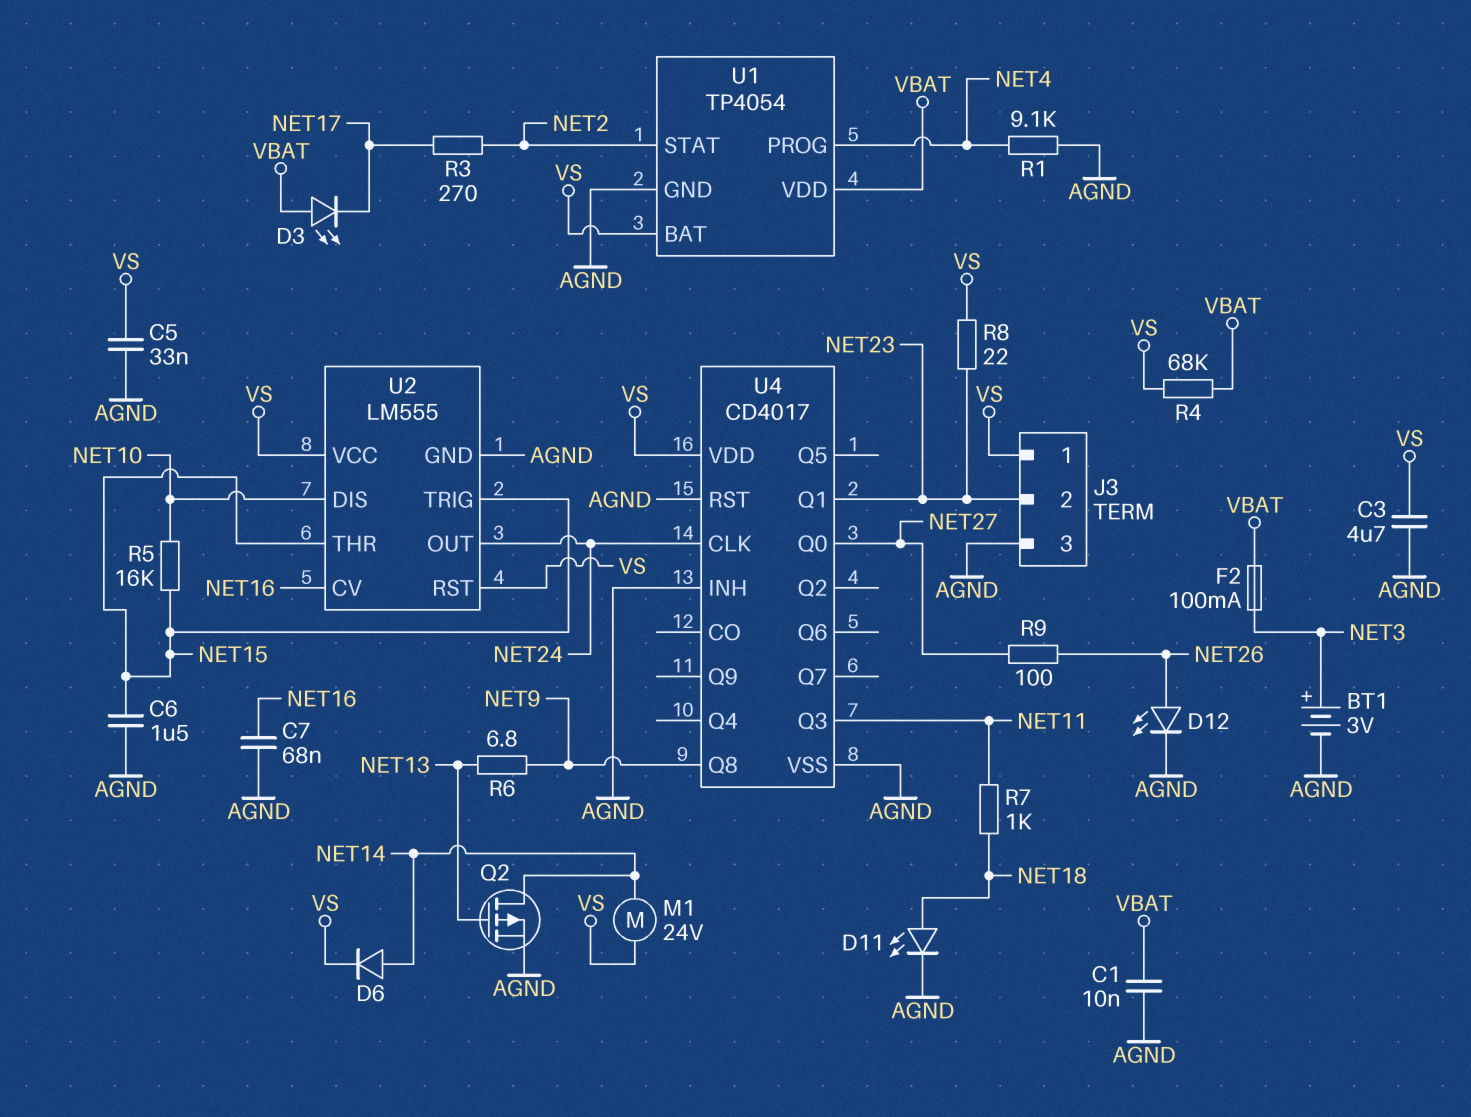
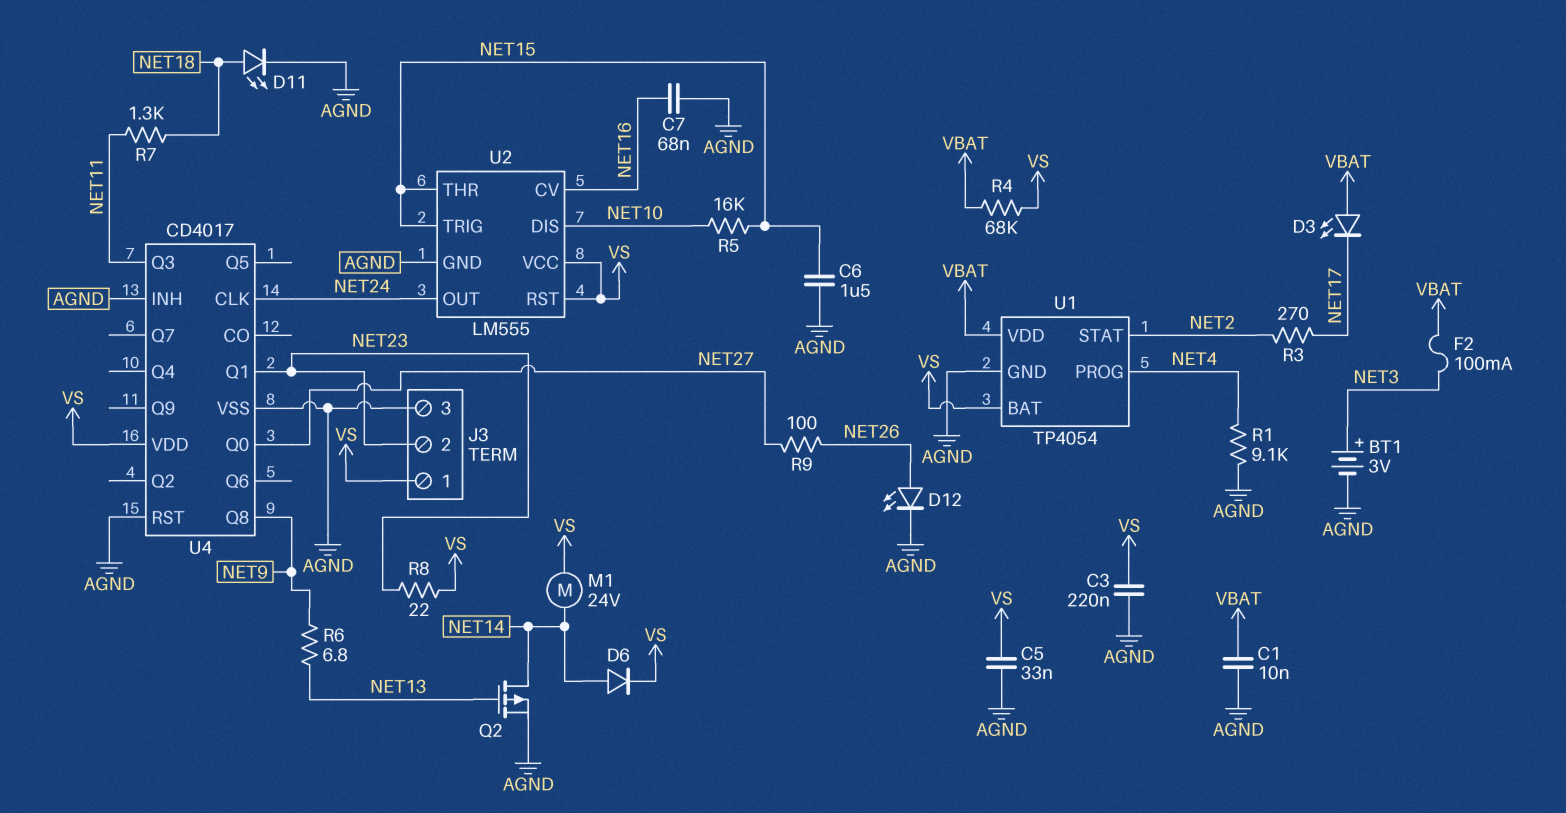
C3: 4.7uF (AGND, VS) -> 220nF (AGND, VS)
R7: 1k (NET11, NET18) -> 1.3k (NET11, NET18)

